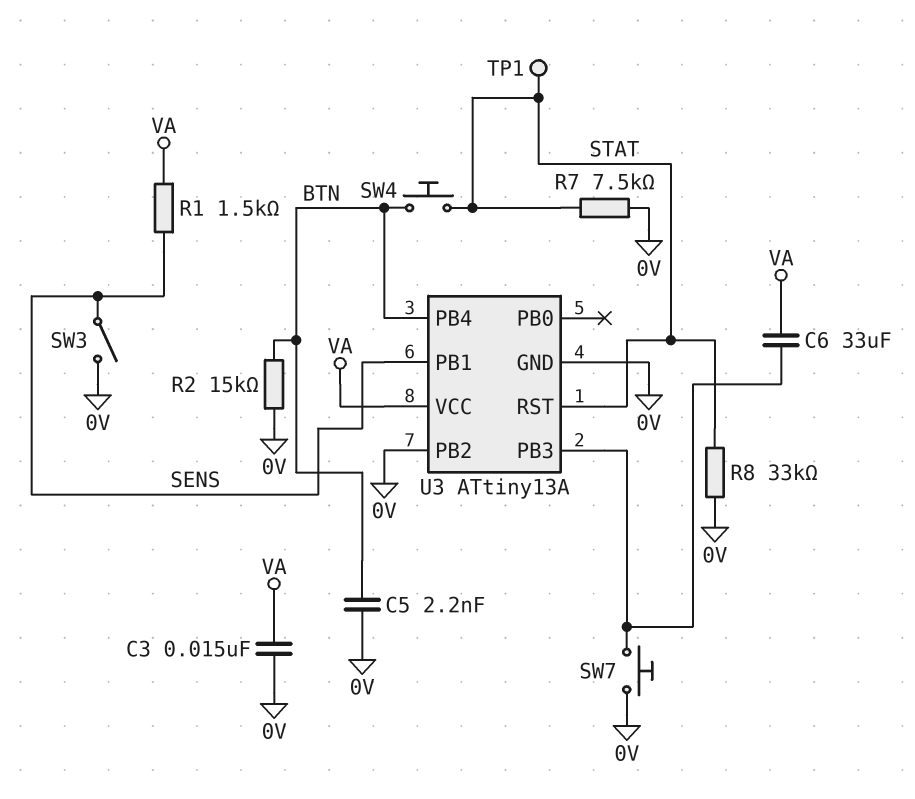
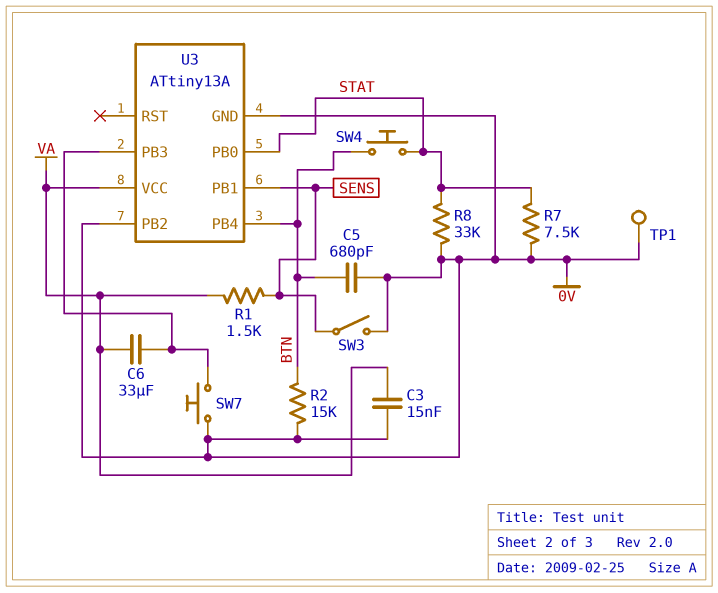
C5: 2.2nF (0V, BTN) -> 680pF (0V, BTN)
TP1: test point (STAT) -> test point (0V)
U3 pin PB0: none -> STAT
U3 pin RST: STAT -> none

